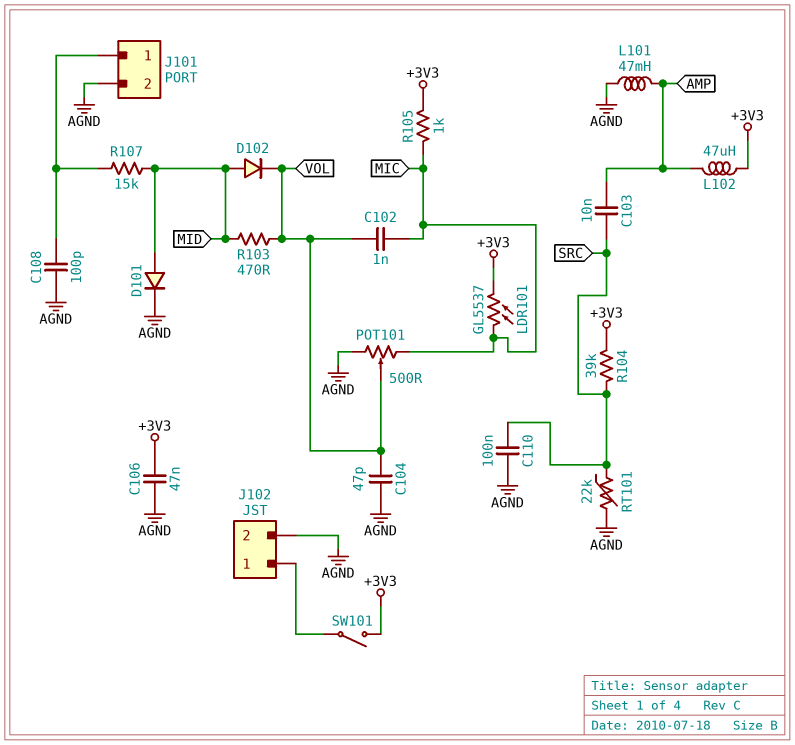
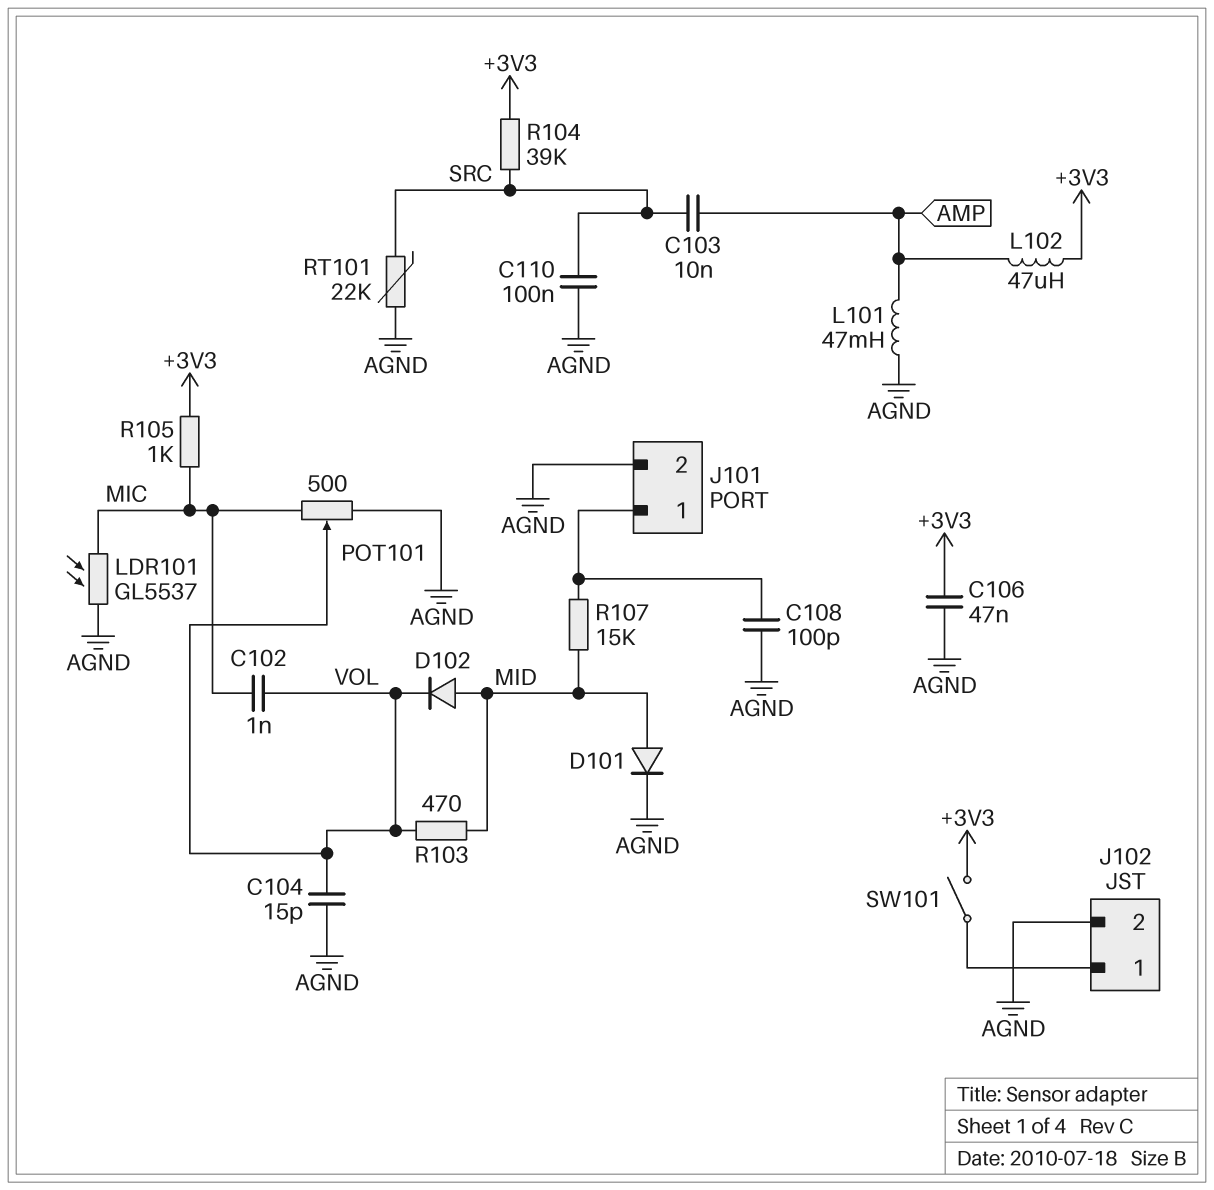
C104: 47pF (AGND, VOL) -> 15pF (AGND, VOL)
LDR101: GL5537 (+3V3, MIC) -> GL5537 (AGND, MIC)

